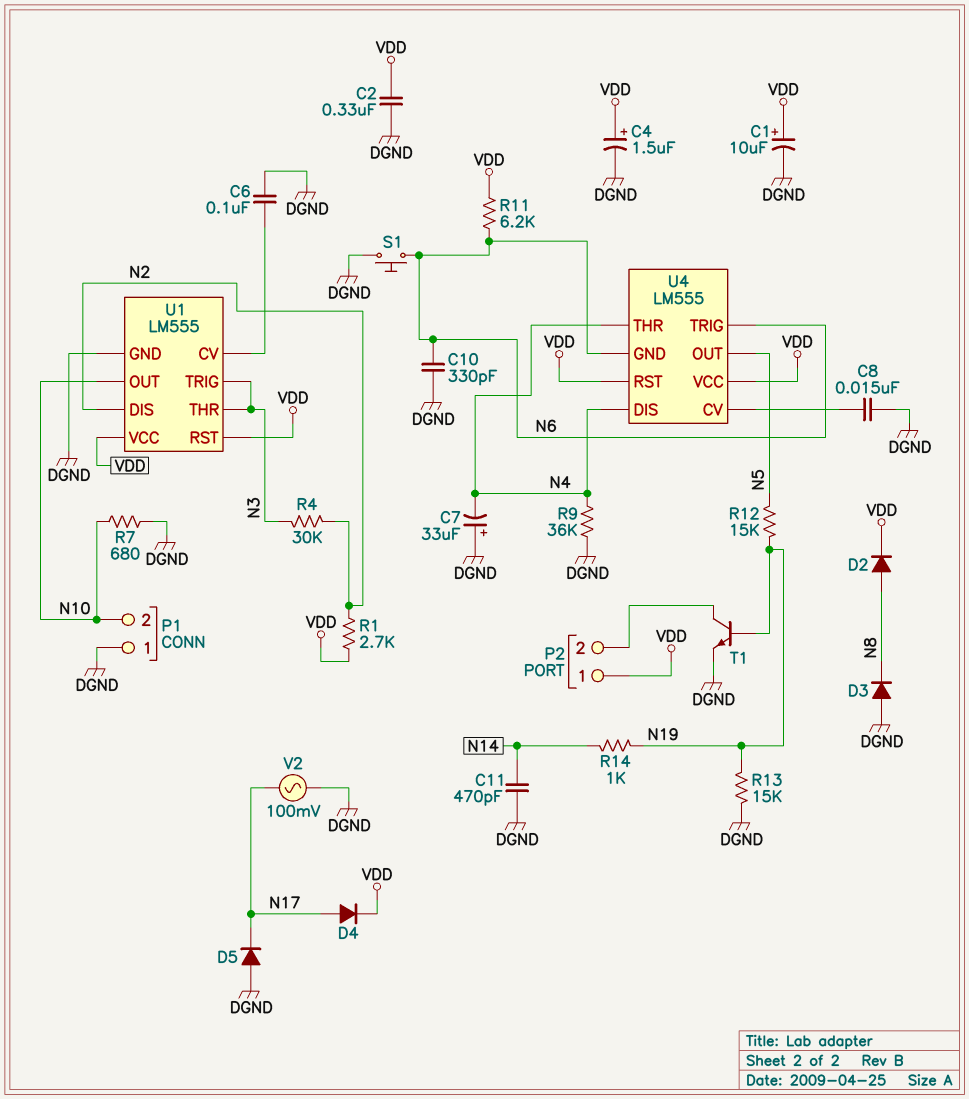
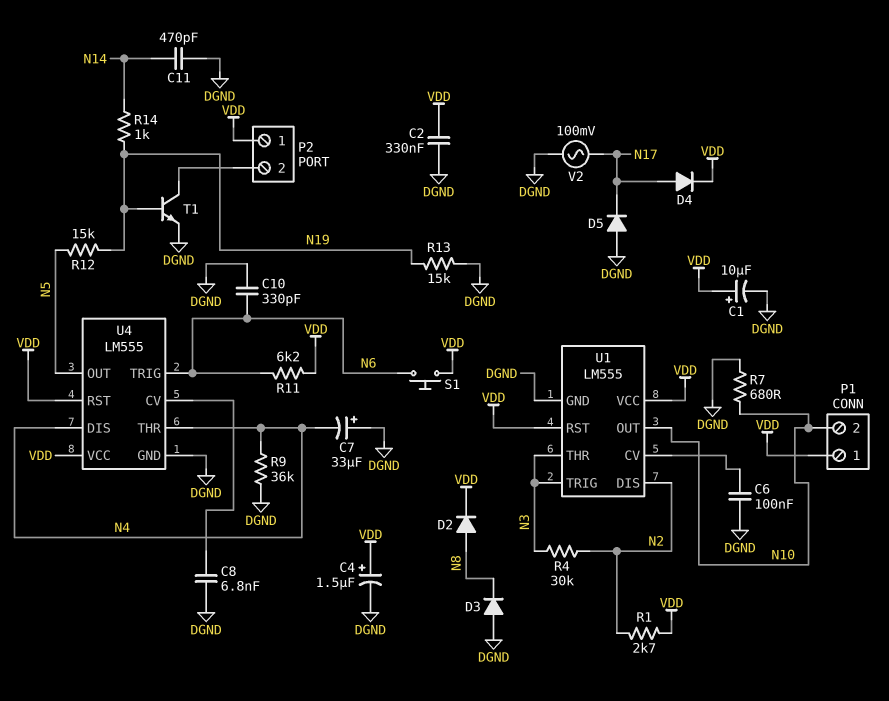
C8: 15nF (DGND, U4/CV) -> 6.8nF (DGND, U4/CV)
P1 pin 1: DGND -> VDD
S1: button (DGND, N6) -> button (N6, VDD)
U4 pin GND: N6 -> DGND

